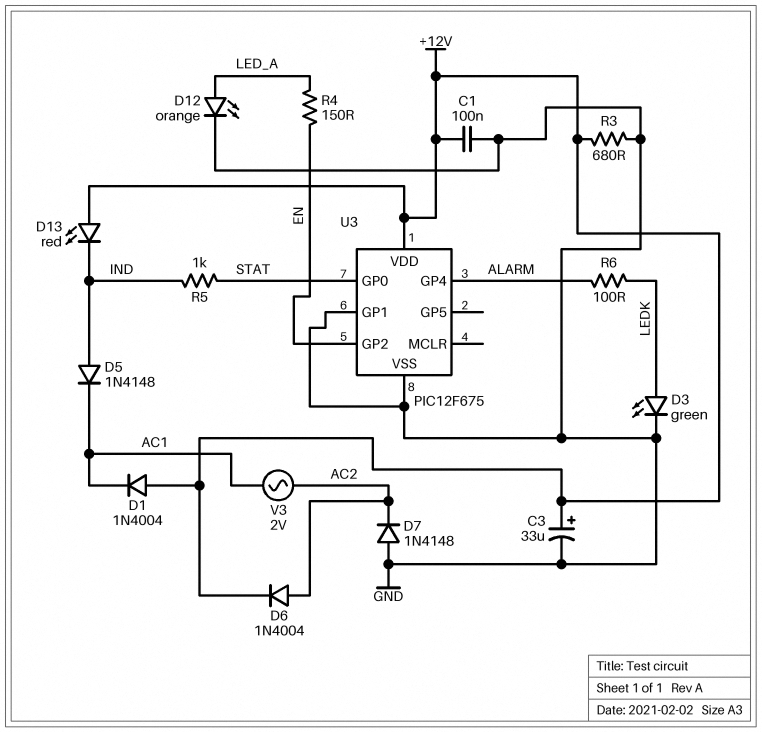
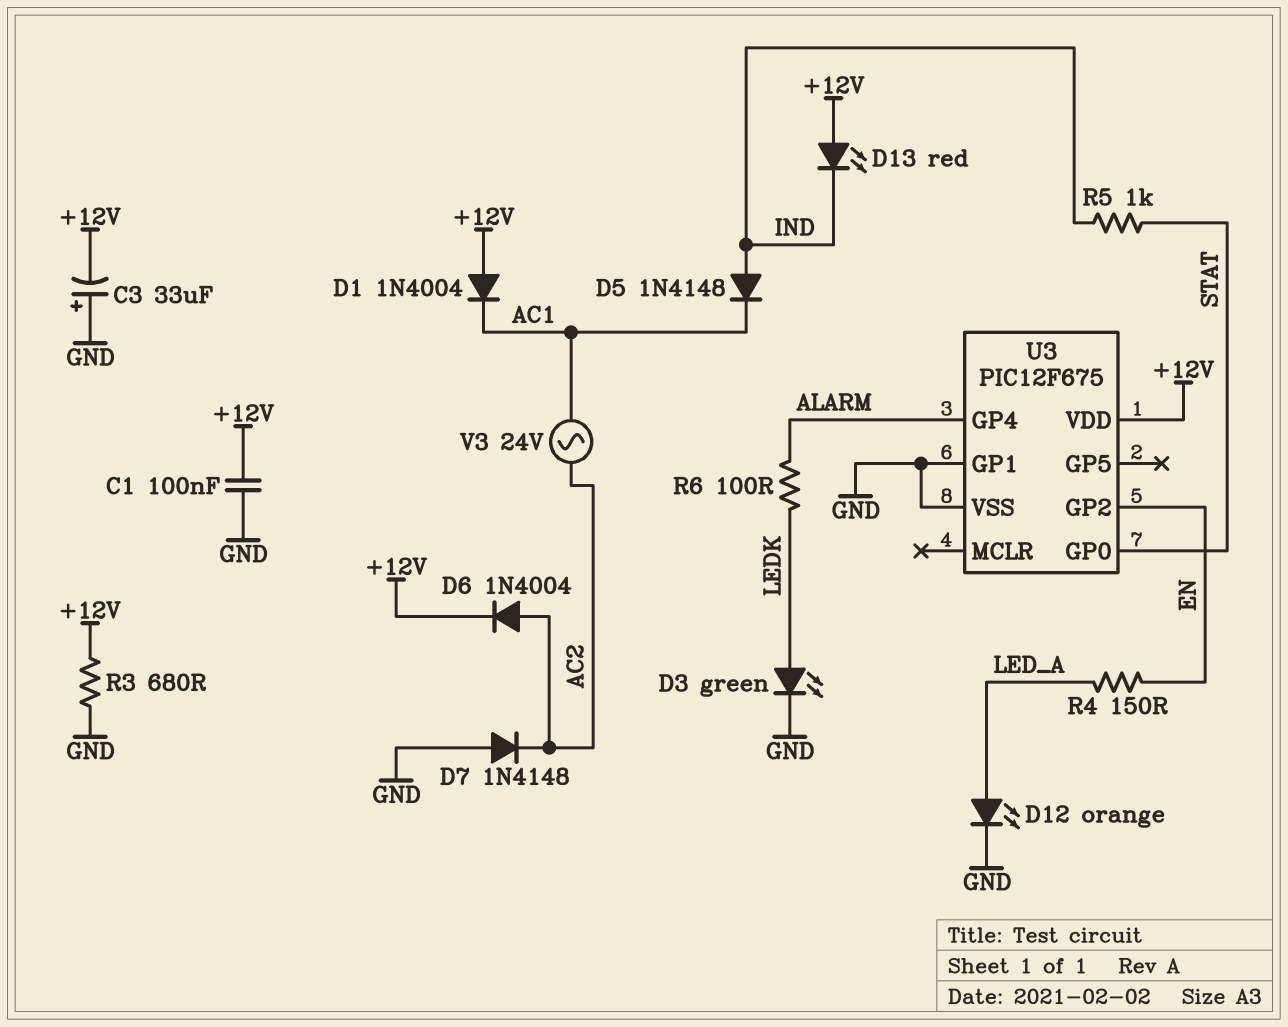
C3: 33uF (plus +12V, minus GND) -> 33uF (plus GND, minus +12V)
V3: AC 2V (AC1, AC2) -> AC 24V (AC1, AC2)

